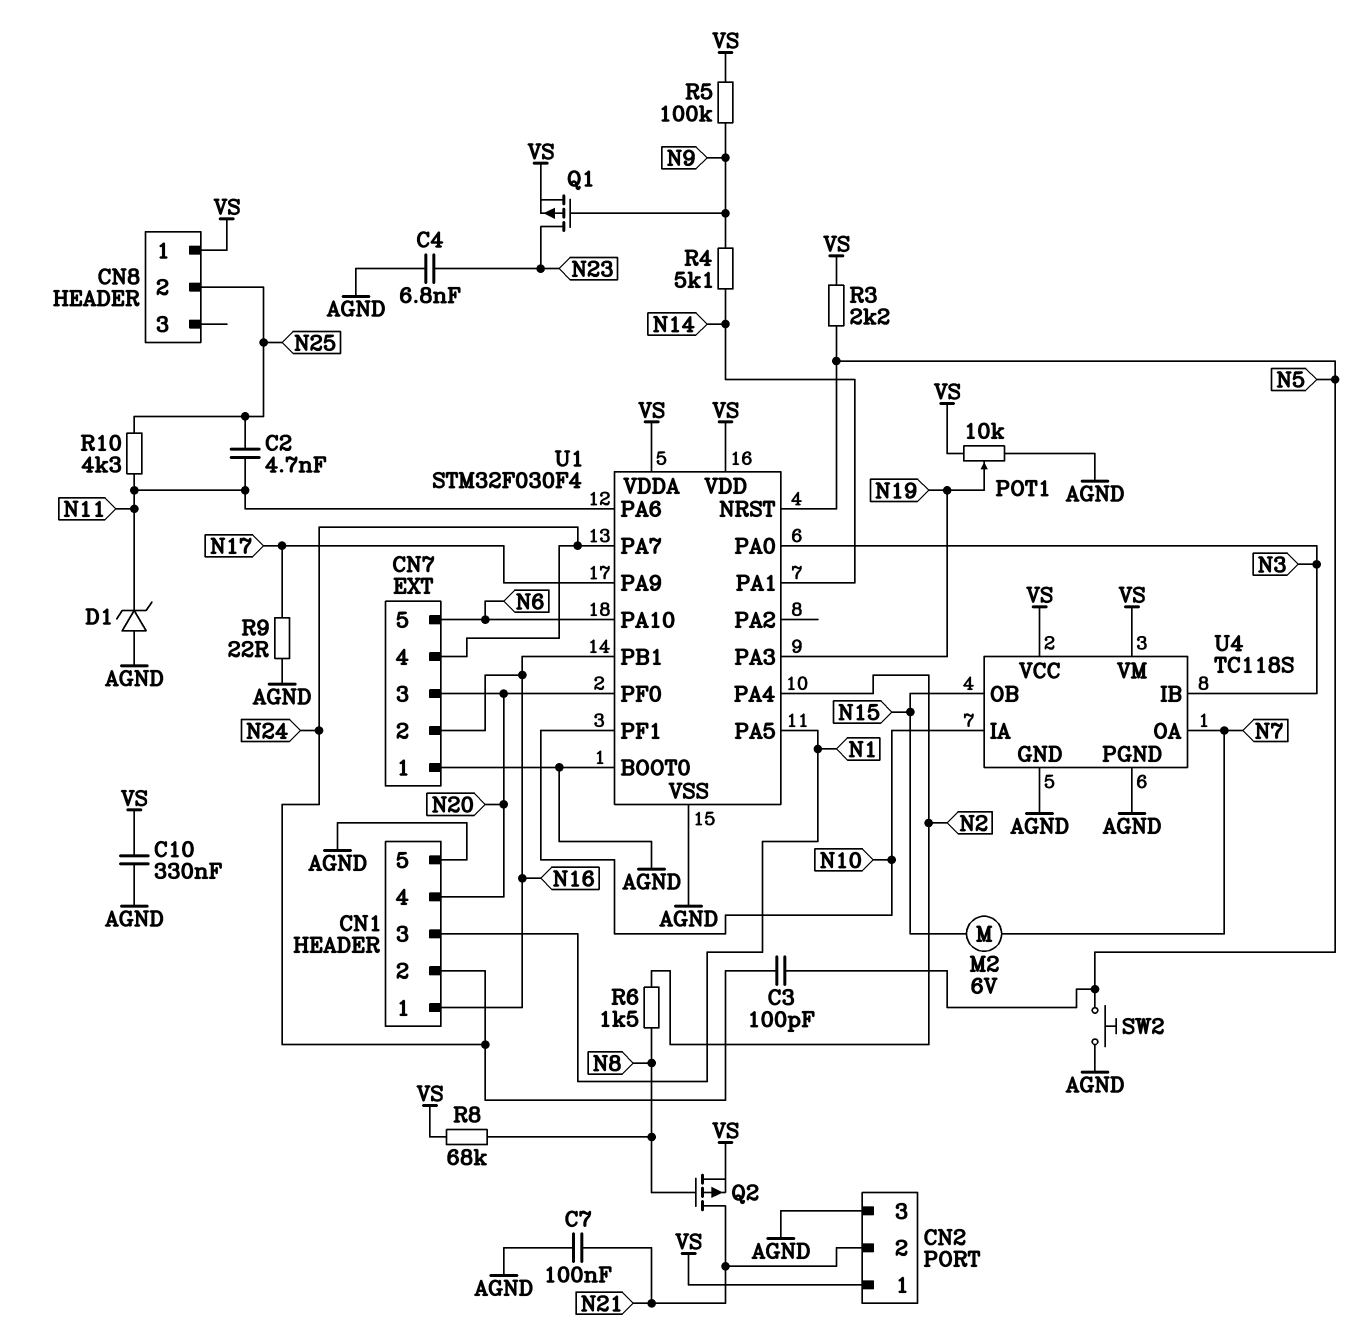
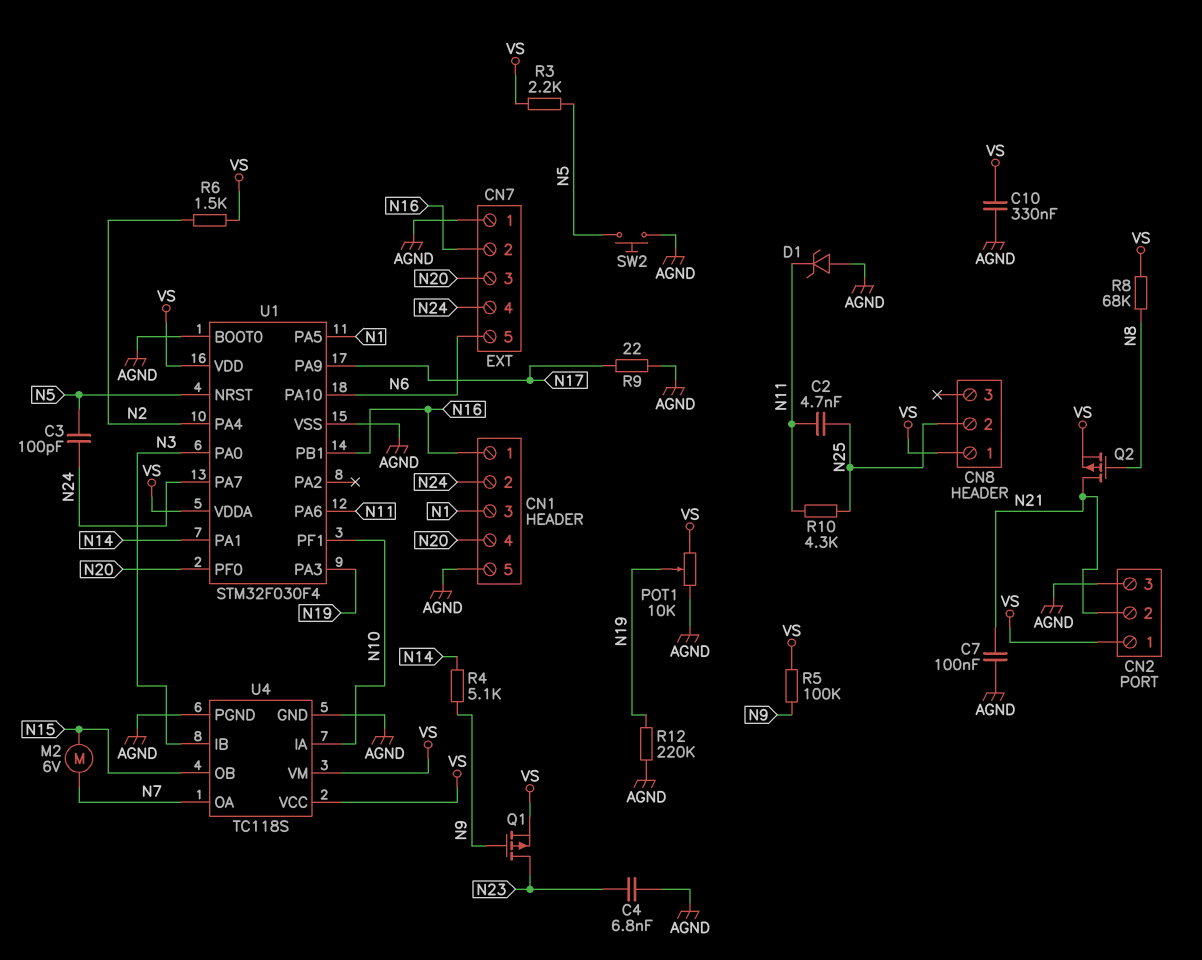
R6: 1.5k (N2, N8) -> 1.5k (N2, VS)
R12: none -> 220k (AGND, N19)

